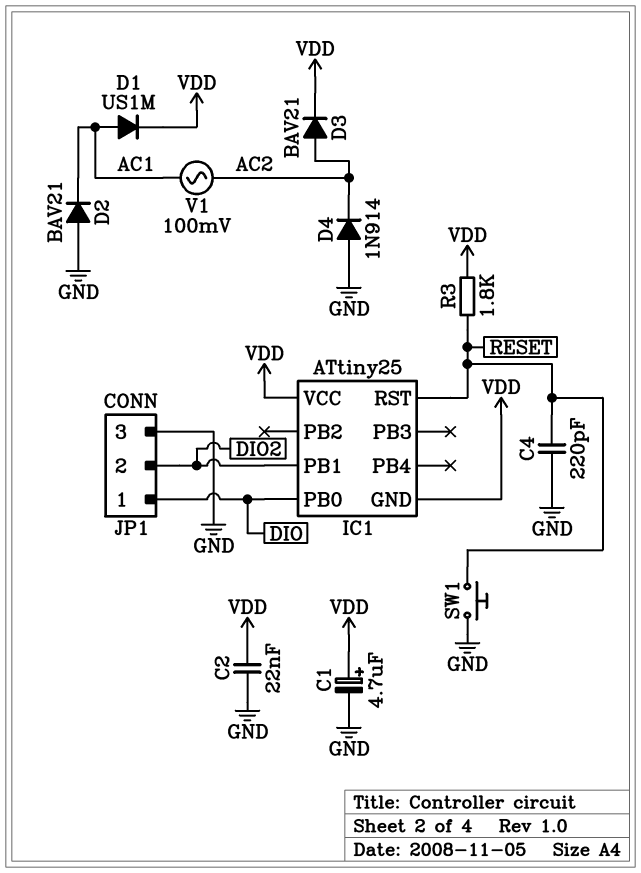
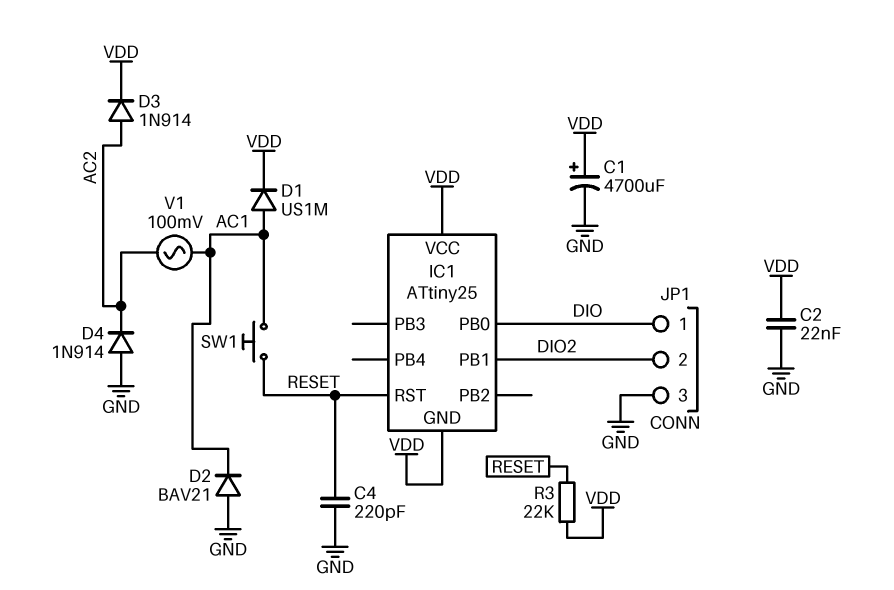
C1: 4.7uF (plus VDD, minus GND) -> 4700uF (plus VDD, minus GND)
D3: diode BAV21 (A AC2, K VDD) -> diode 1N914 (A AC2, K VDD)
R3: 1.8k (RESET, VDD) -> 22k (RESET, VDD)
SW1: button (GND, RESET) -> button (AC1, RESET)

